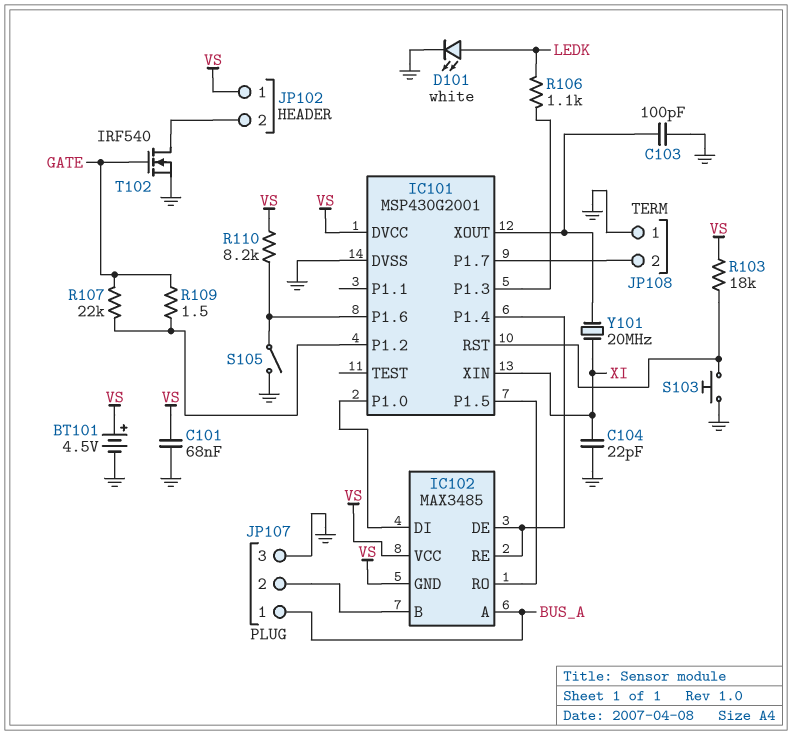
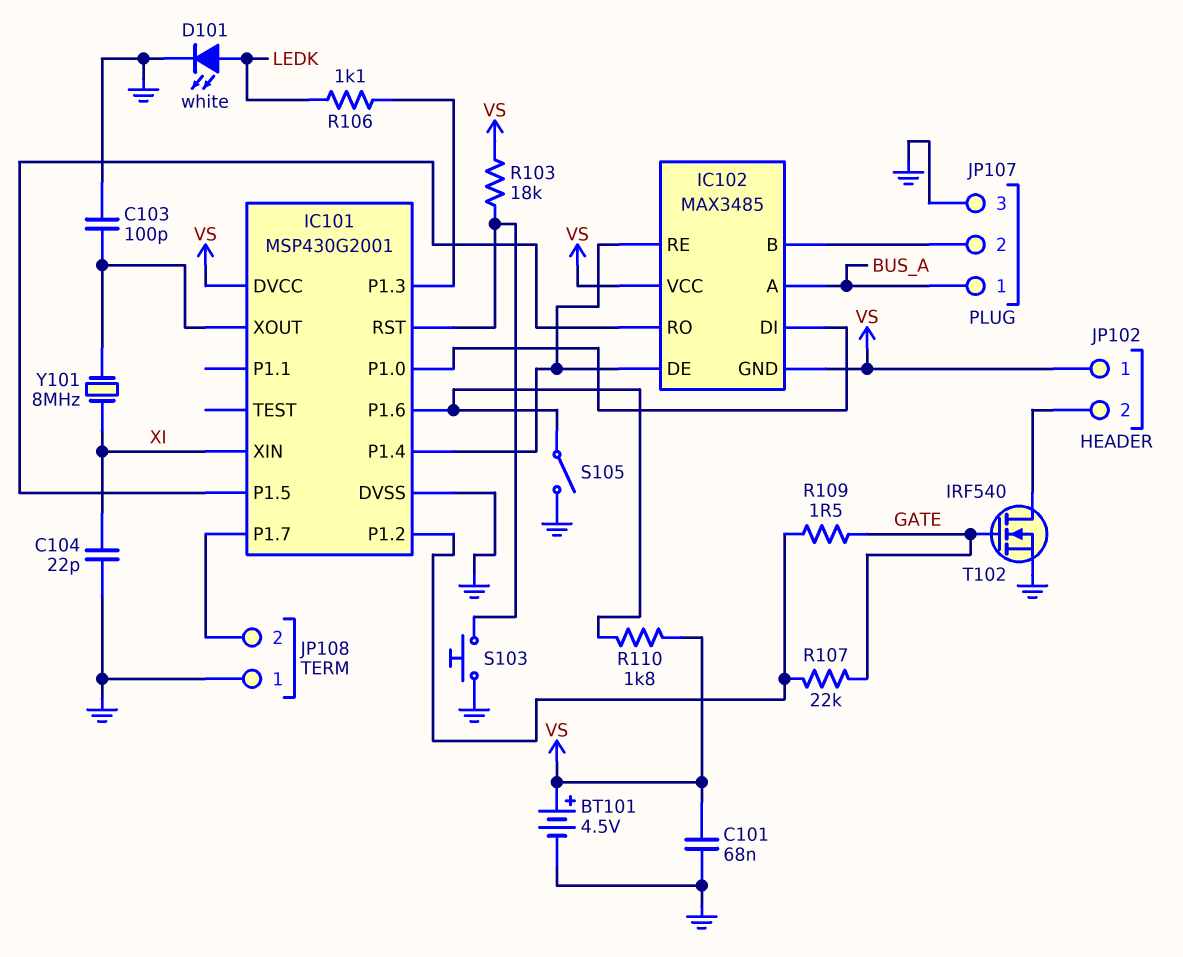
R110: 8.2k (IC101/P1.6, VS) -> 1.8k (IC101/P1.6, VS)
Y101: 20MHz (IC101/XOUT, XI) -> 8MHz (IC101/XOUT, XI)

